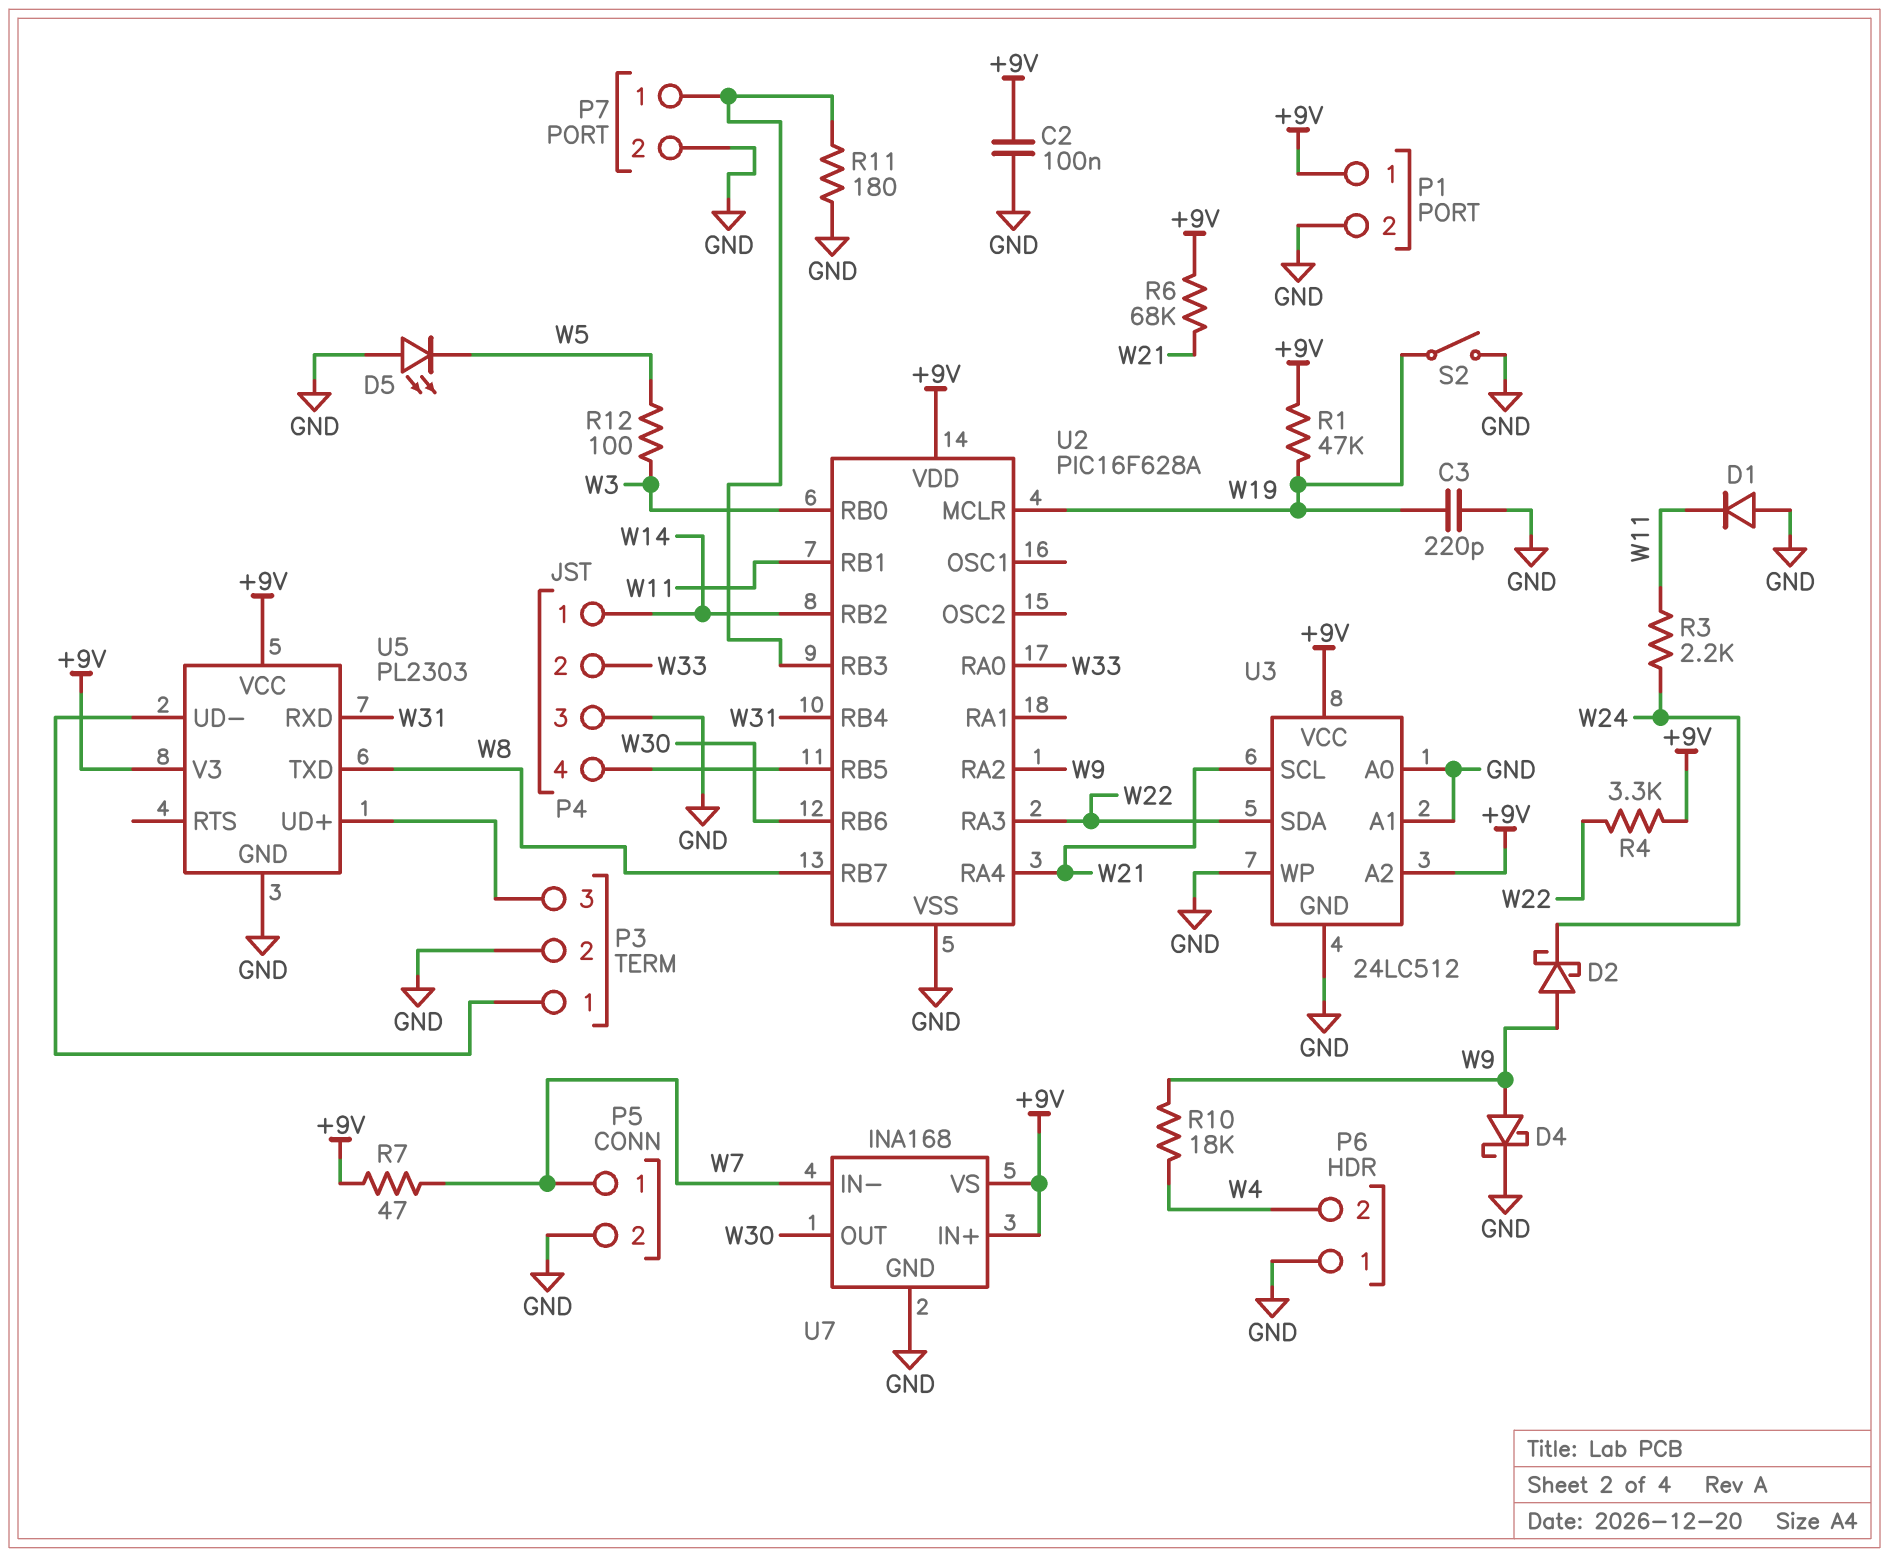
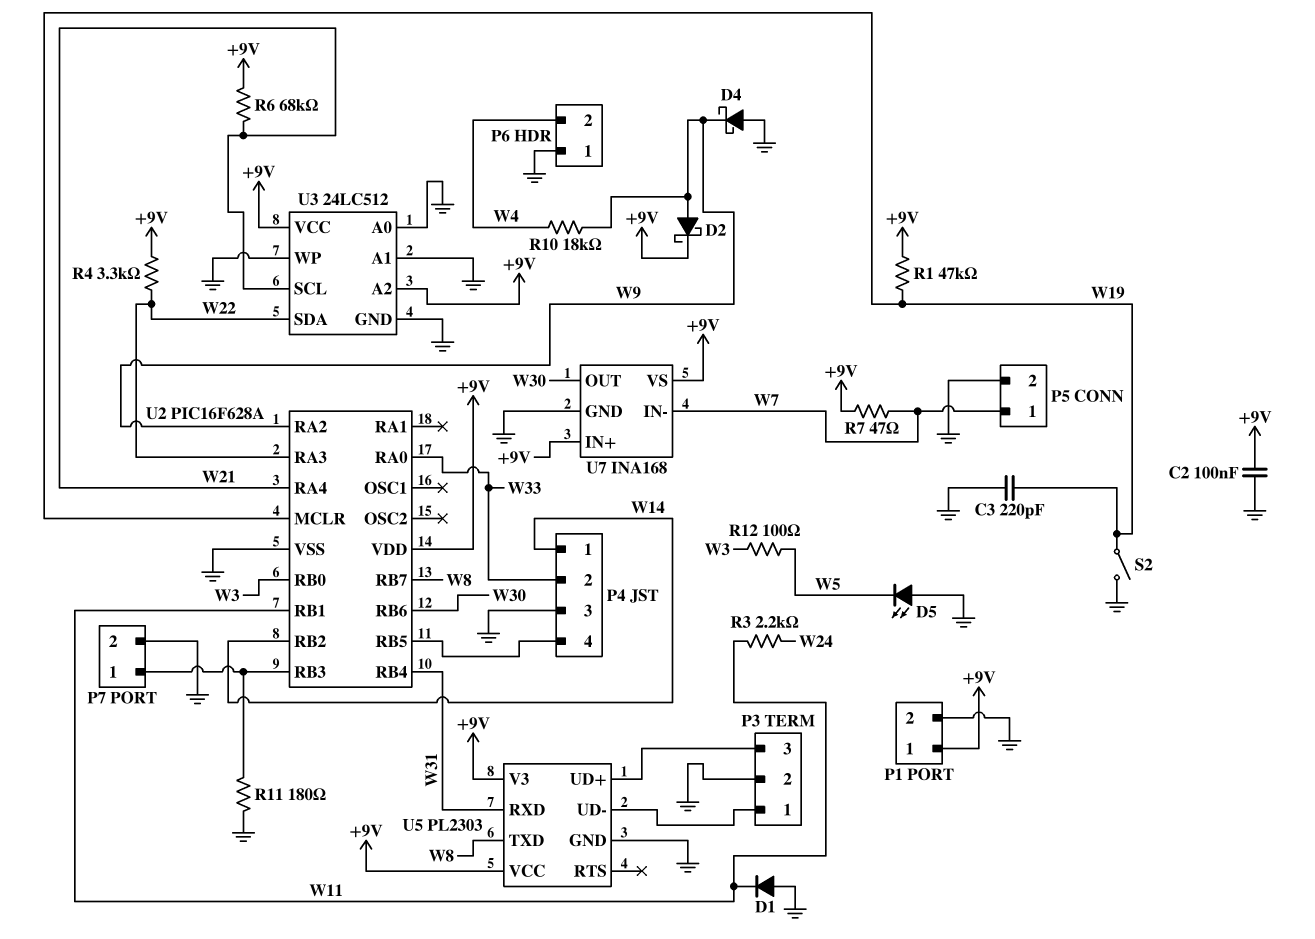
D2: schottky (A W9, K W24) -> schottky (A W9, K +9V)
D4: schottky (A W9, K GND) -> schottky (A GND, K W9)

